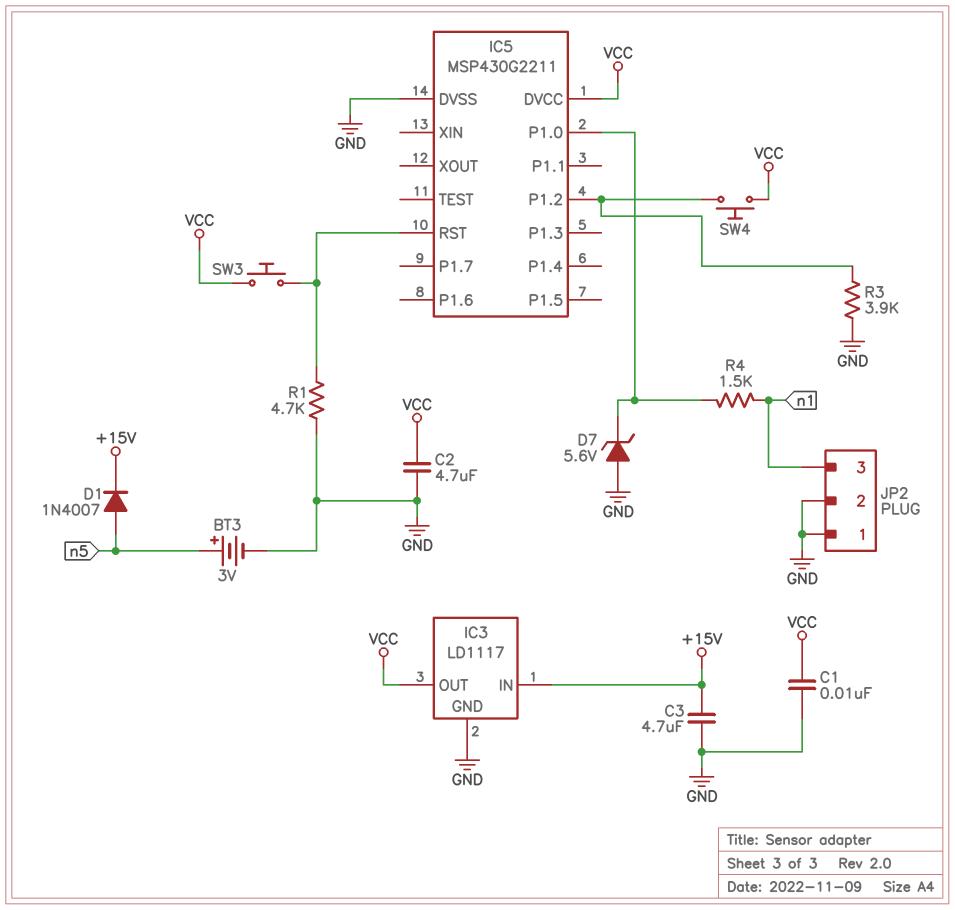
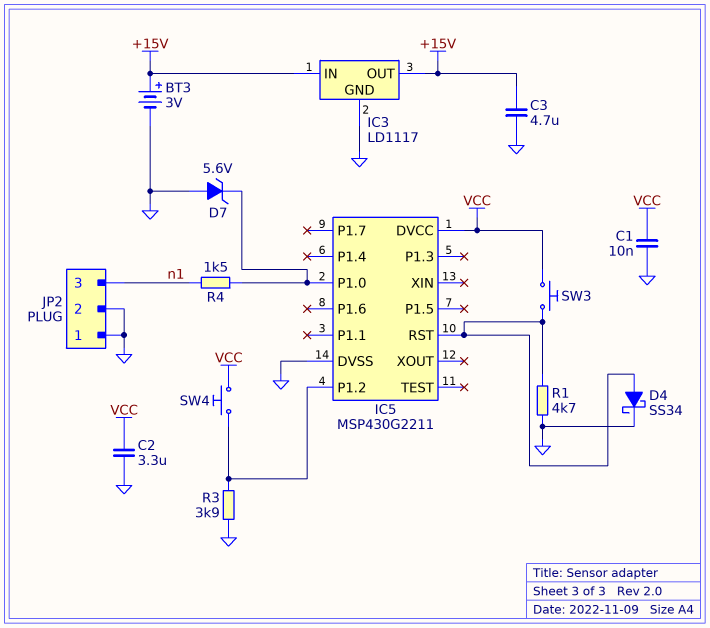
BT3: 3V (plus n5, minus GND) -> 3V (plus +15V, minus GND)
C2: 4.7uF (GND, VCC) -> 3.3uF (GND, VCC)
D1: diode 1N4007 (A n5, K +15V) -> none
D4: none -> schottky SS34 (A IC5/RST, K GND)
IC3 pin OUT: VCC -> +15V

